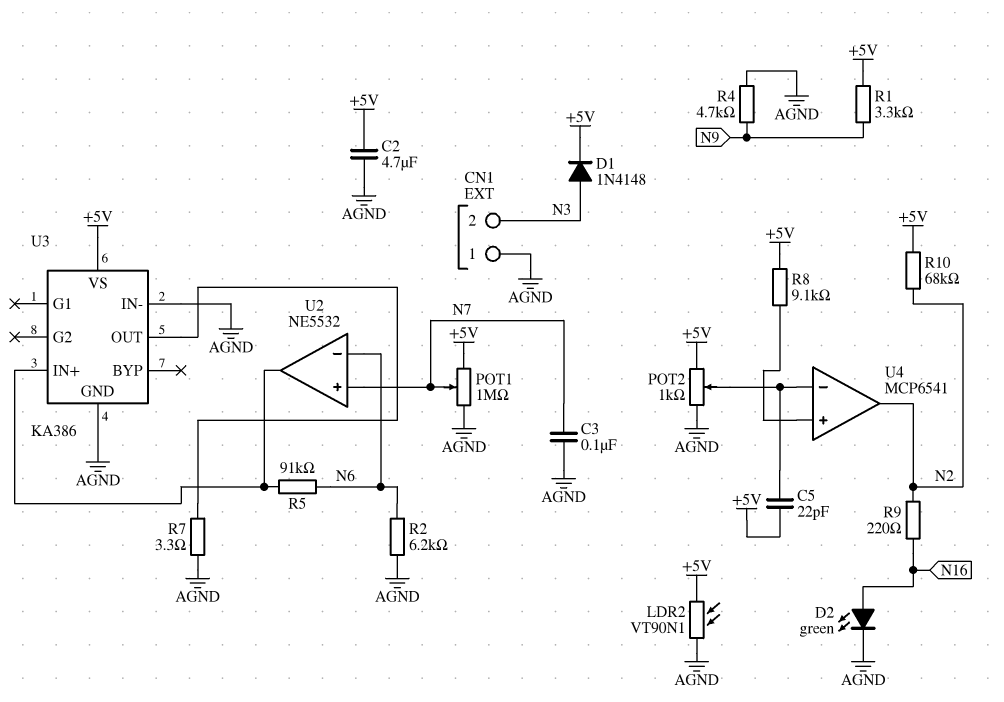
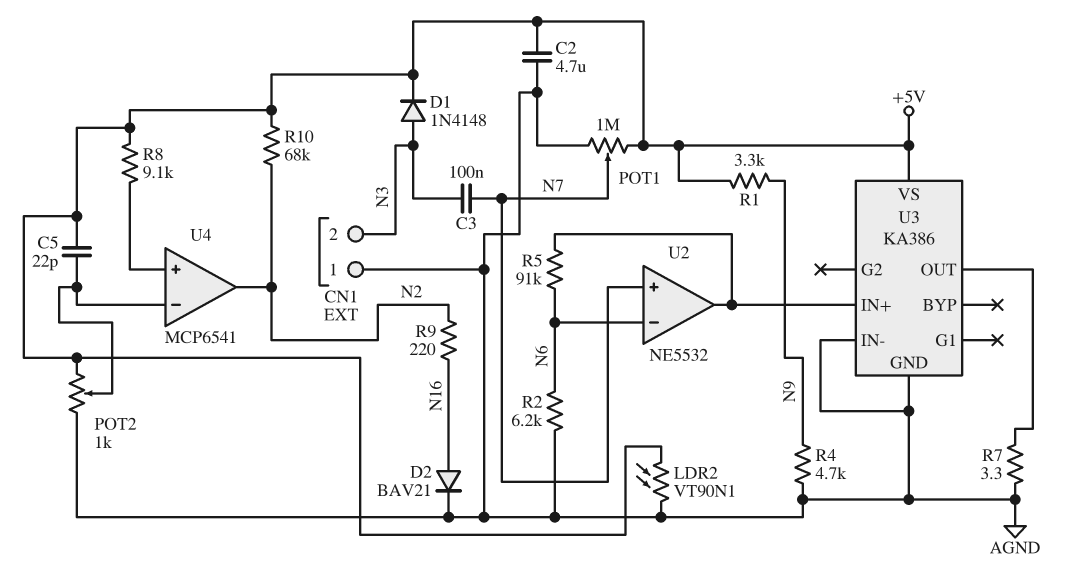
C3: 100nF (AGND, N7) -> 100nF (N3, N7)
D2: LED green (A N16, K AGND) -> diode BAV21 (A N16, K AGND)

